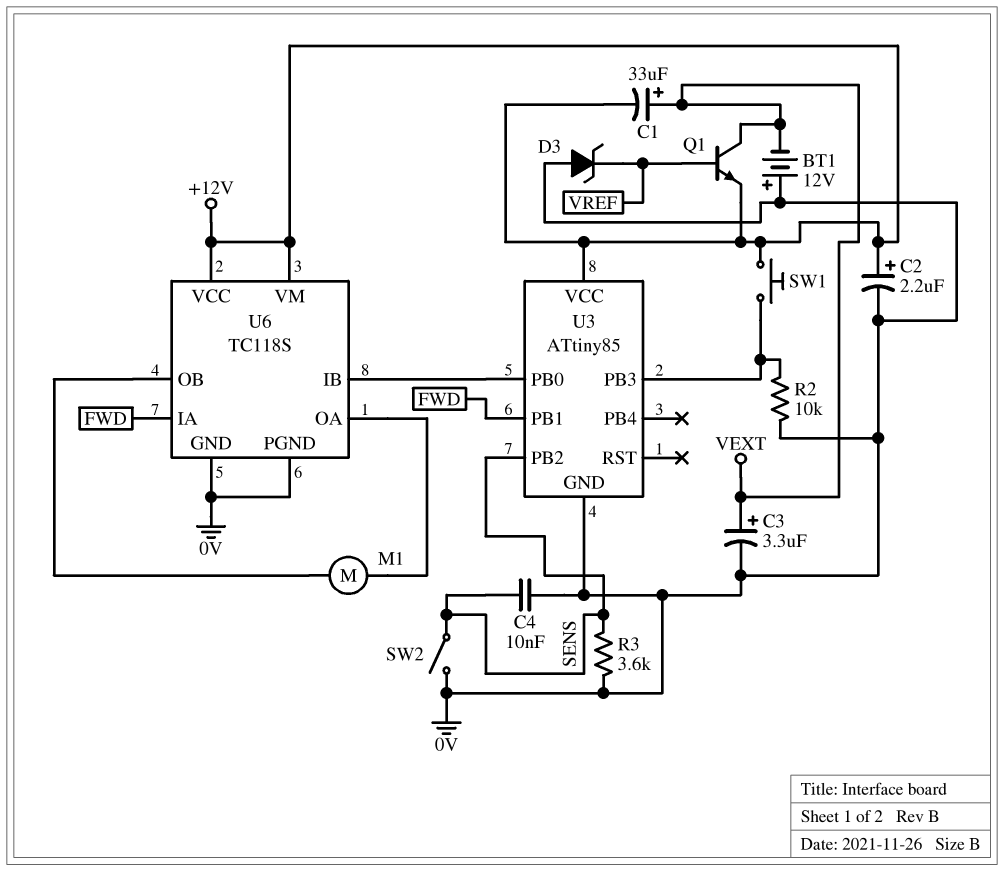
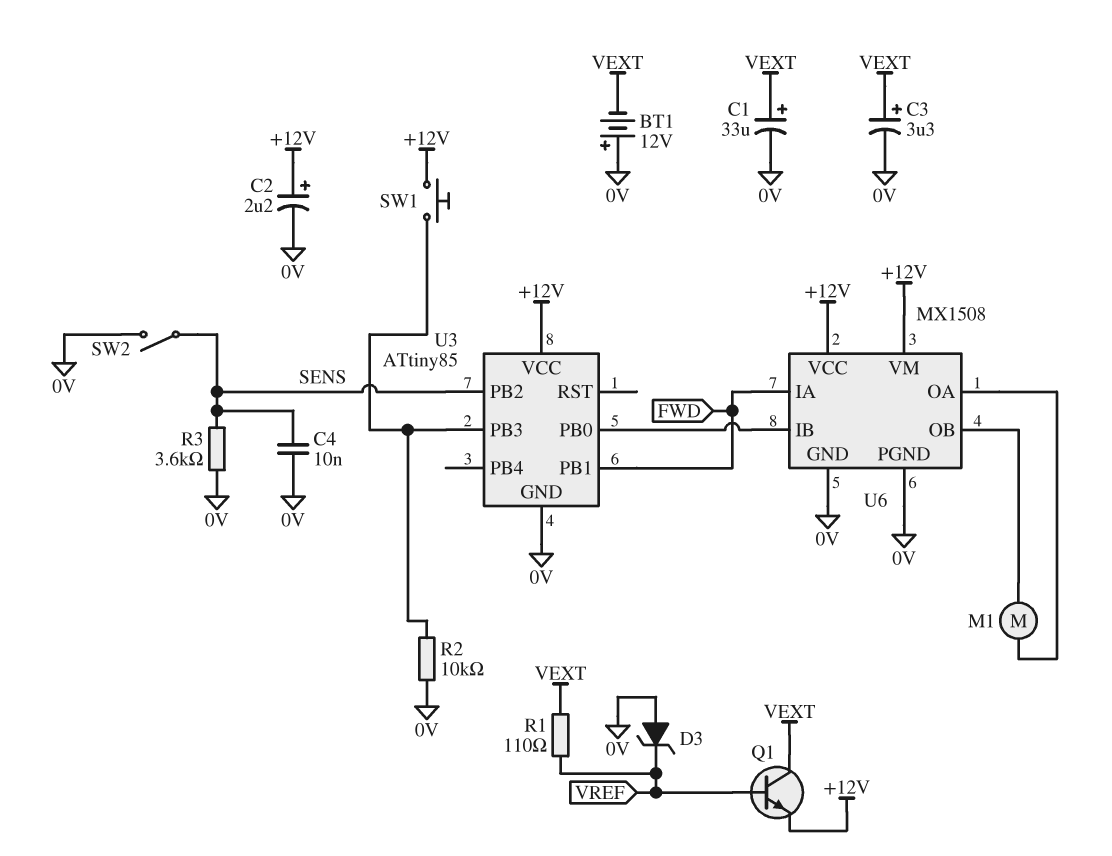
C1: 33uF (plus VEXT, minus +12V) -> 33uF (plus VEXT, minus 0V)
R1: none -> 110 (VEXT, VREF)
U6: TC118S -> MX1508

